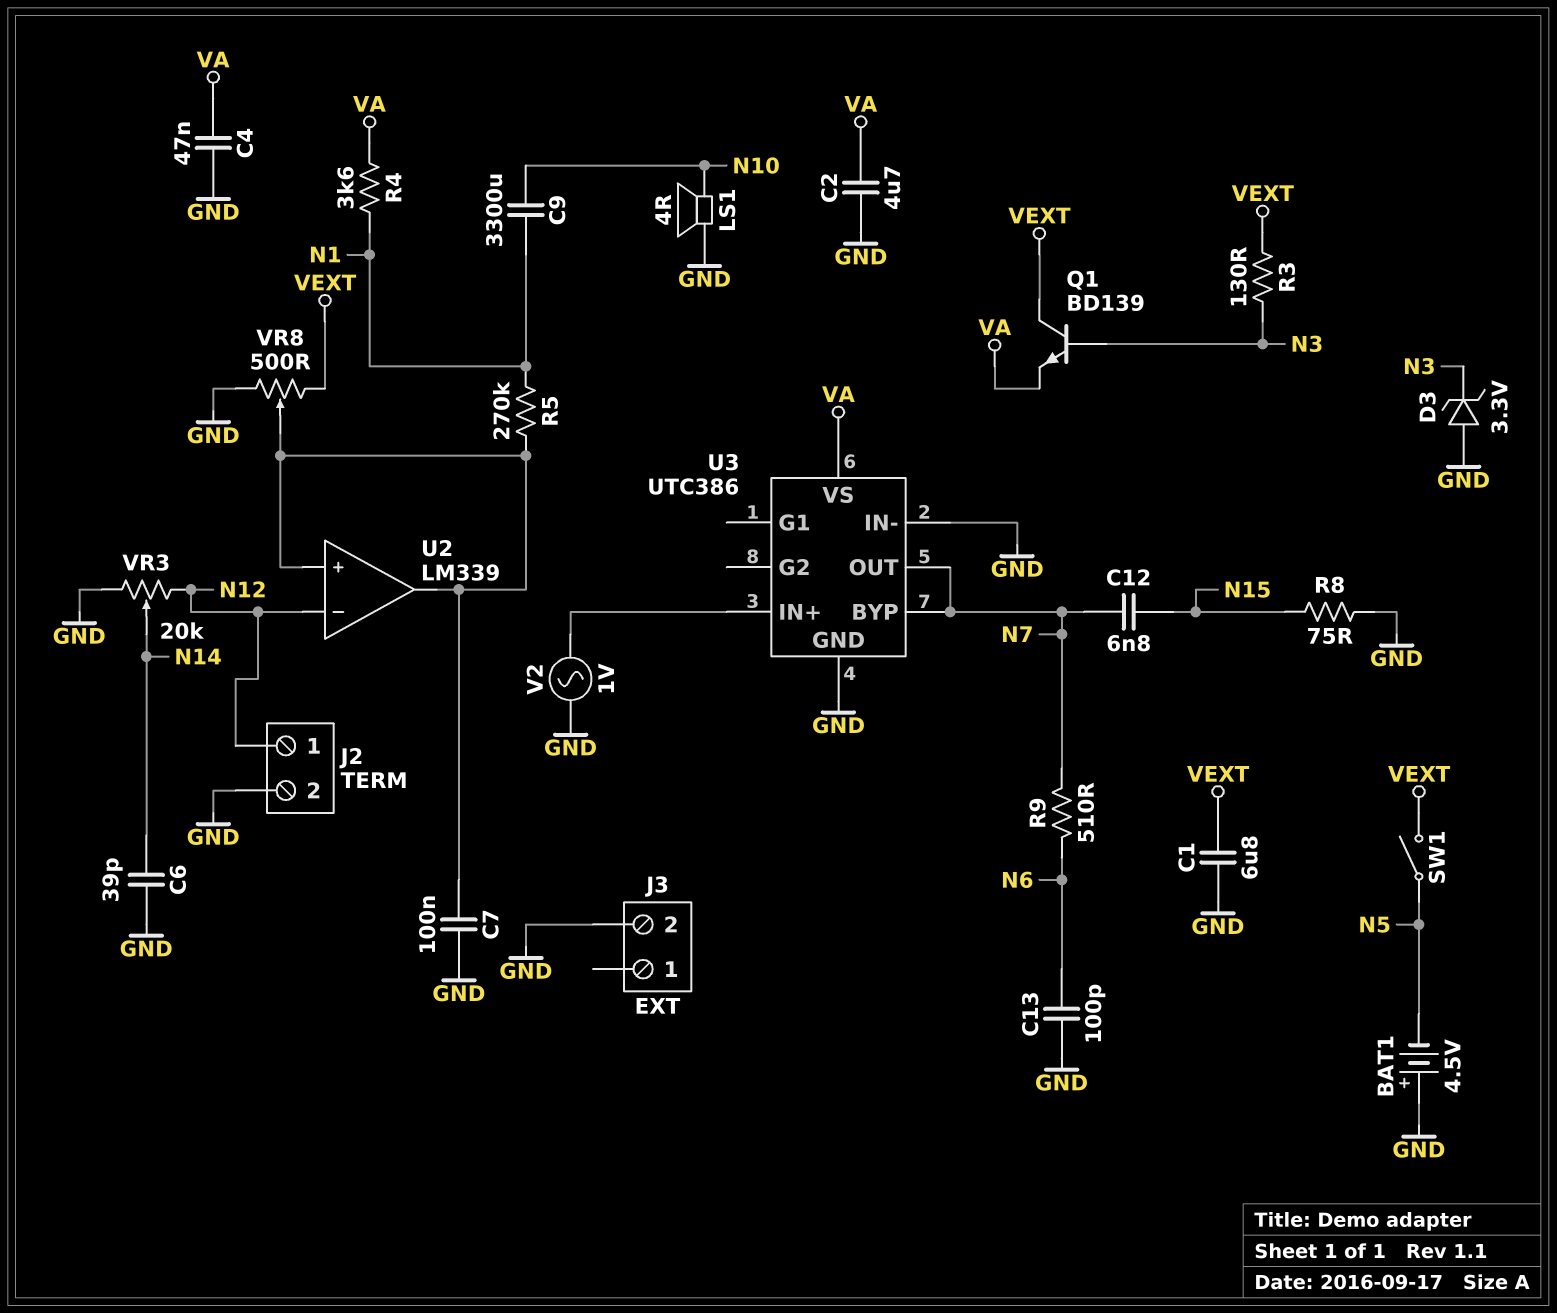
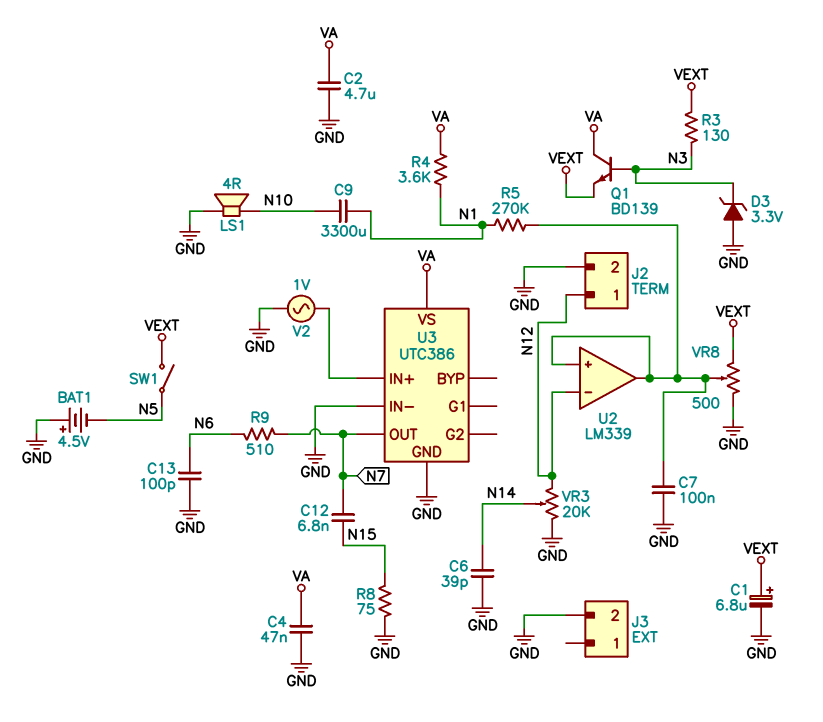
C1: 6.8uF (GND, VEXT) -> 6.8uF (plus VEXT, minus GND)
Q1: NPN BD139 (B N3, C VEXT, E VA) -> NPN BD139 (B N3, C VA, E VEXT)
U3 pin BYP: N7 -> none

